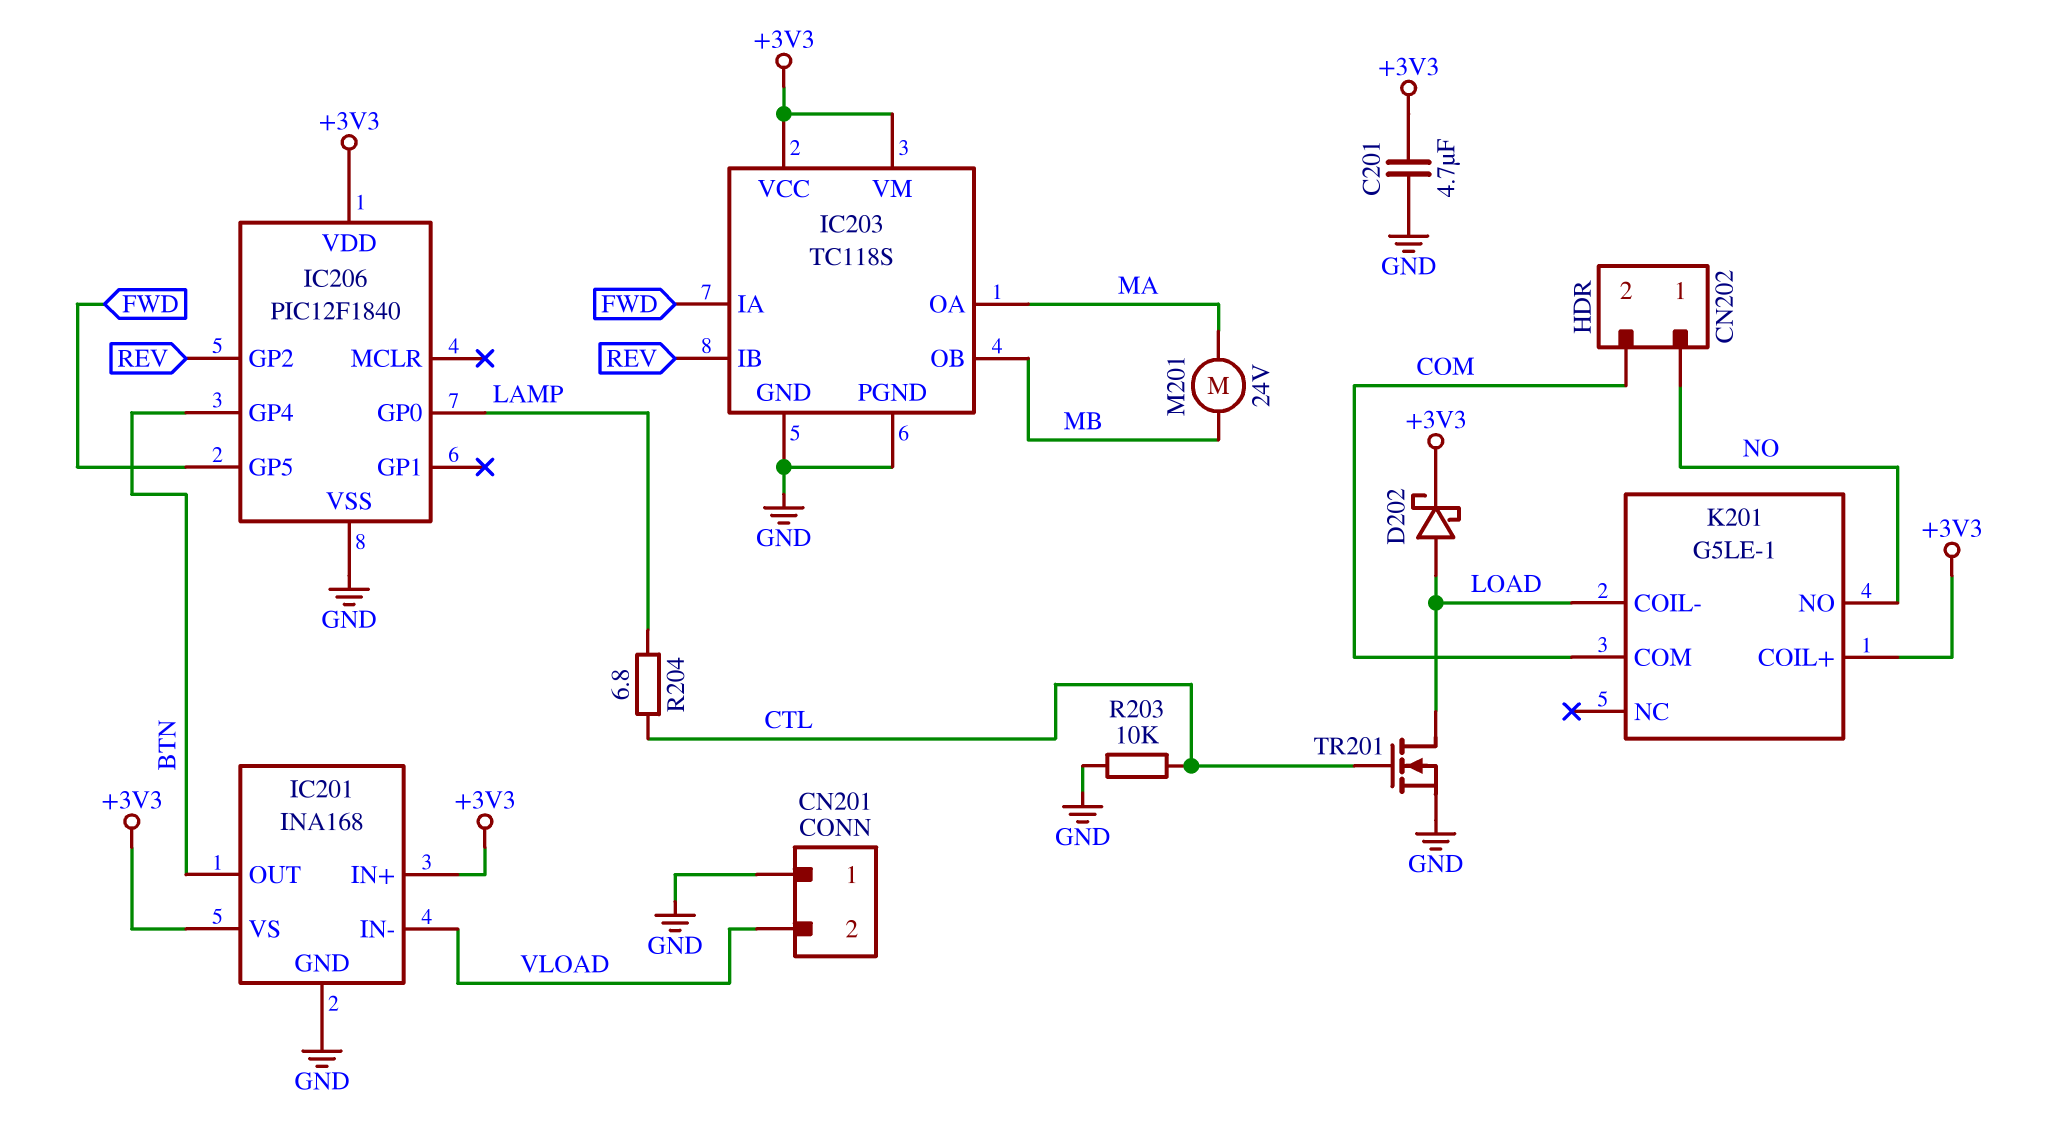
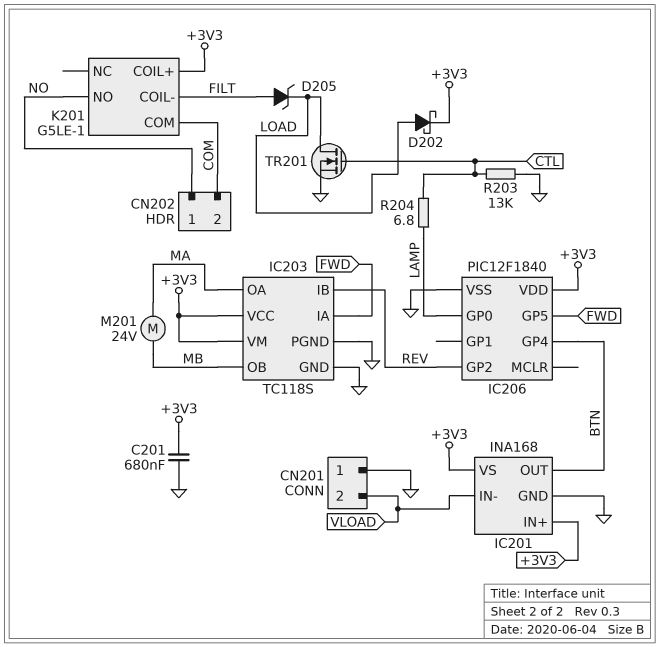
C201: 4.7uF (+3V3, GND) -> 680nF (+3V3, GND)
D205: none -> zener (A FILT, K LOAD)
K201 pin COIL-: LOAD -> FILT
R203: 10k (CTL, GND) -> 13k (CTL, GND)

